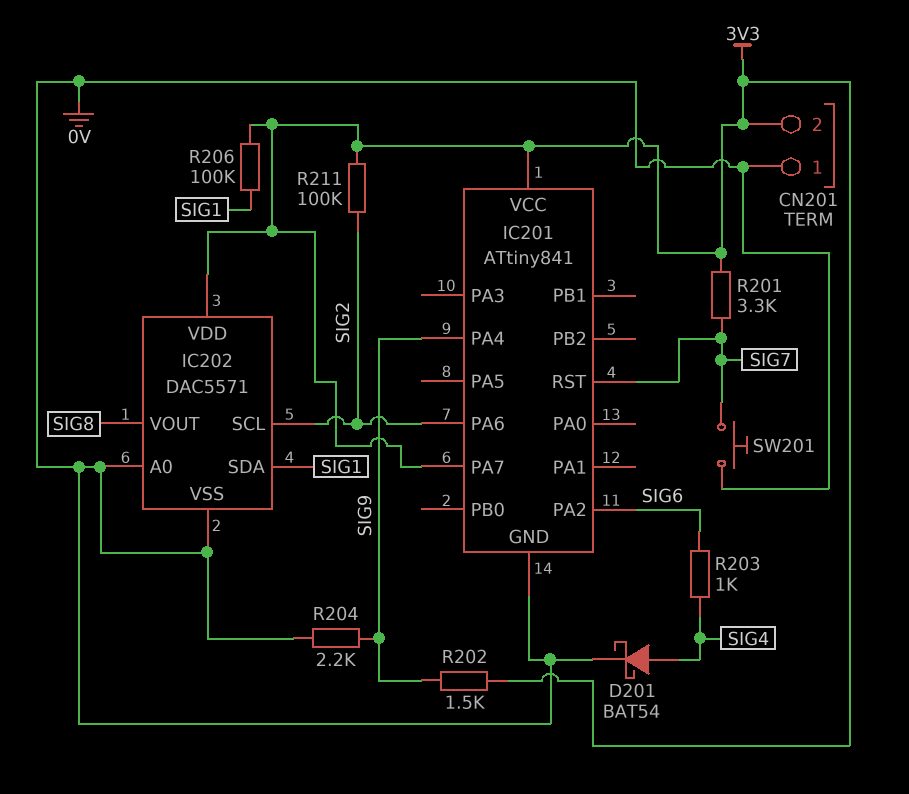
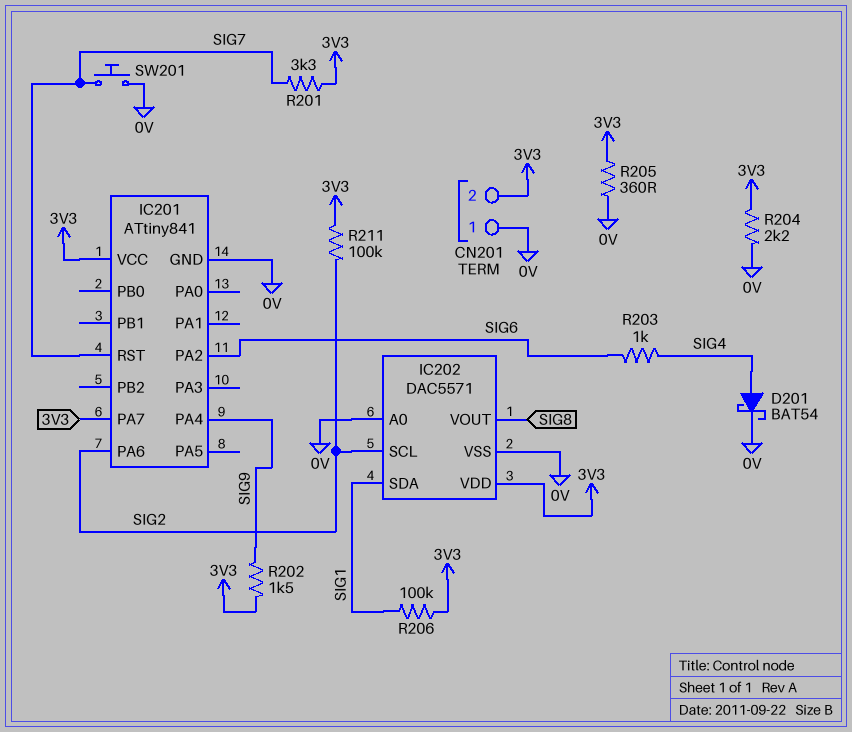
R204: 2.2k (0V, SIG9) -> 2.2k (0V, 3V3)
R205: none -> 360 (0V, 3V3)

